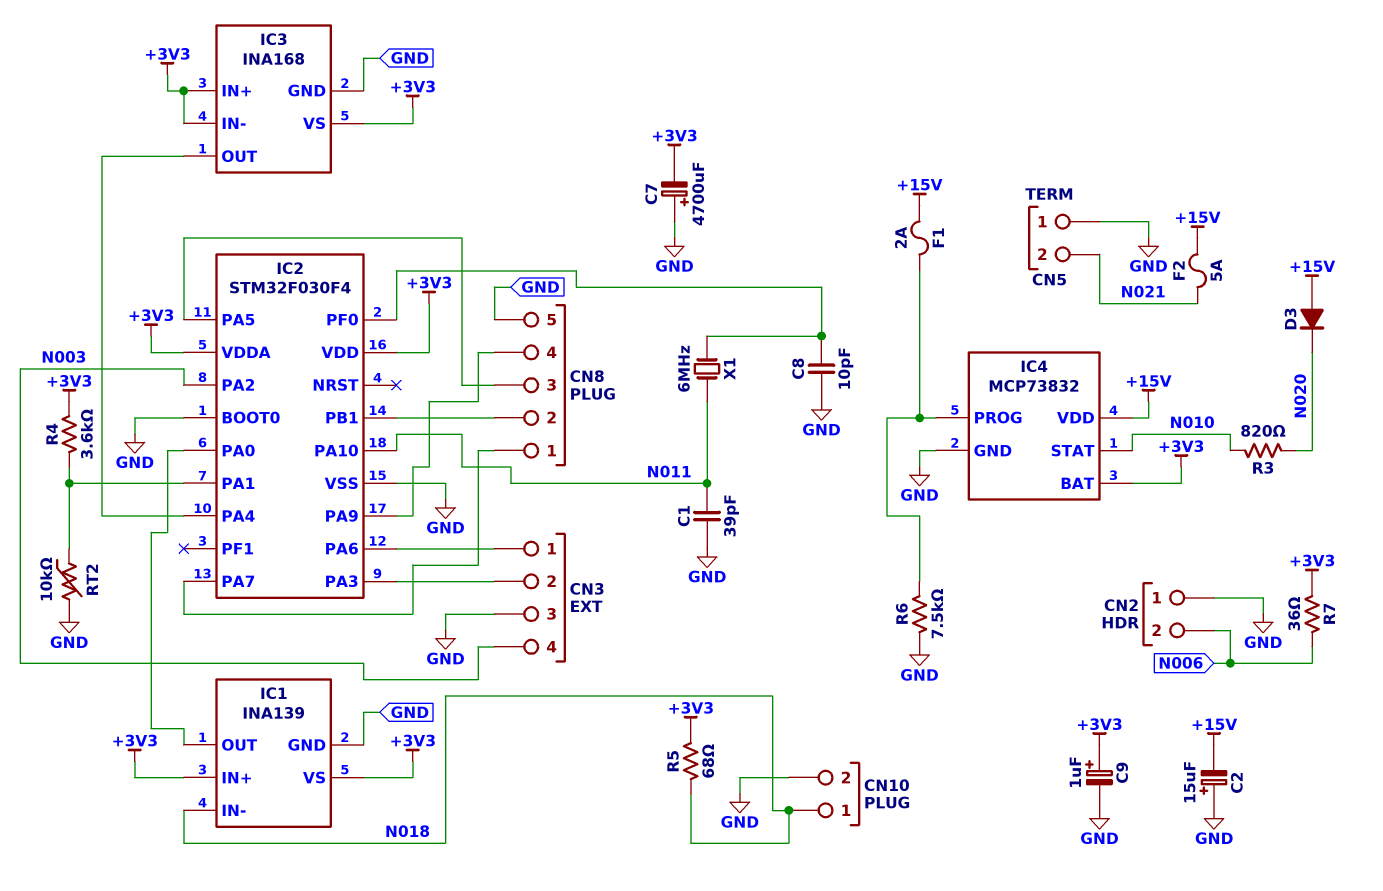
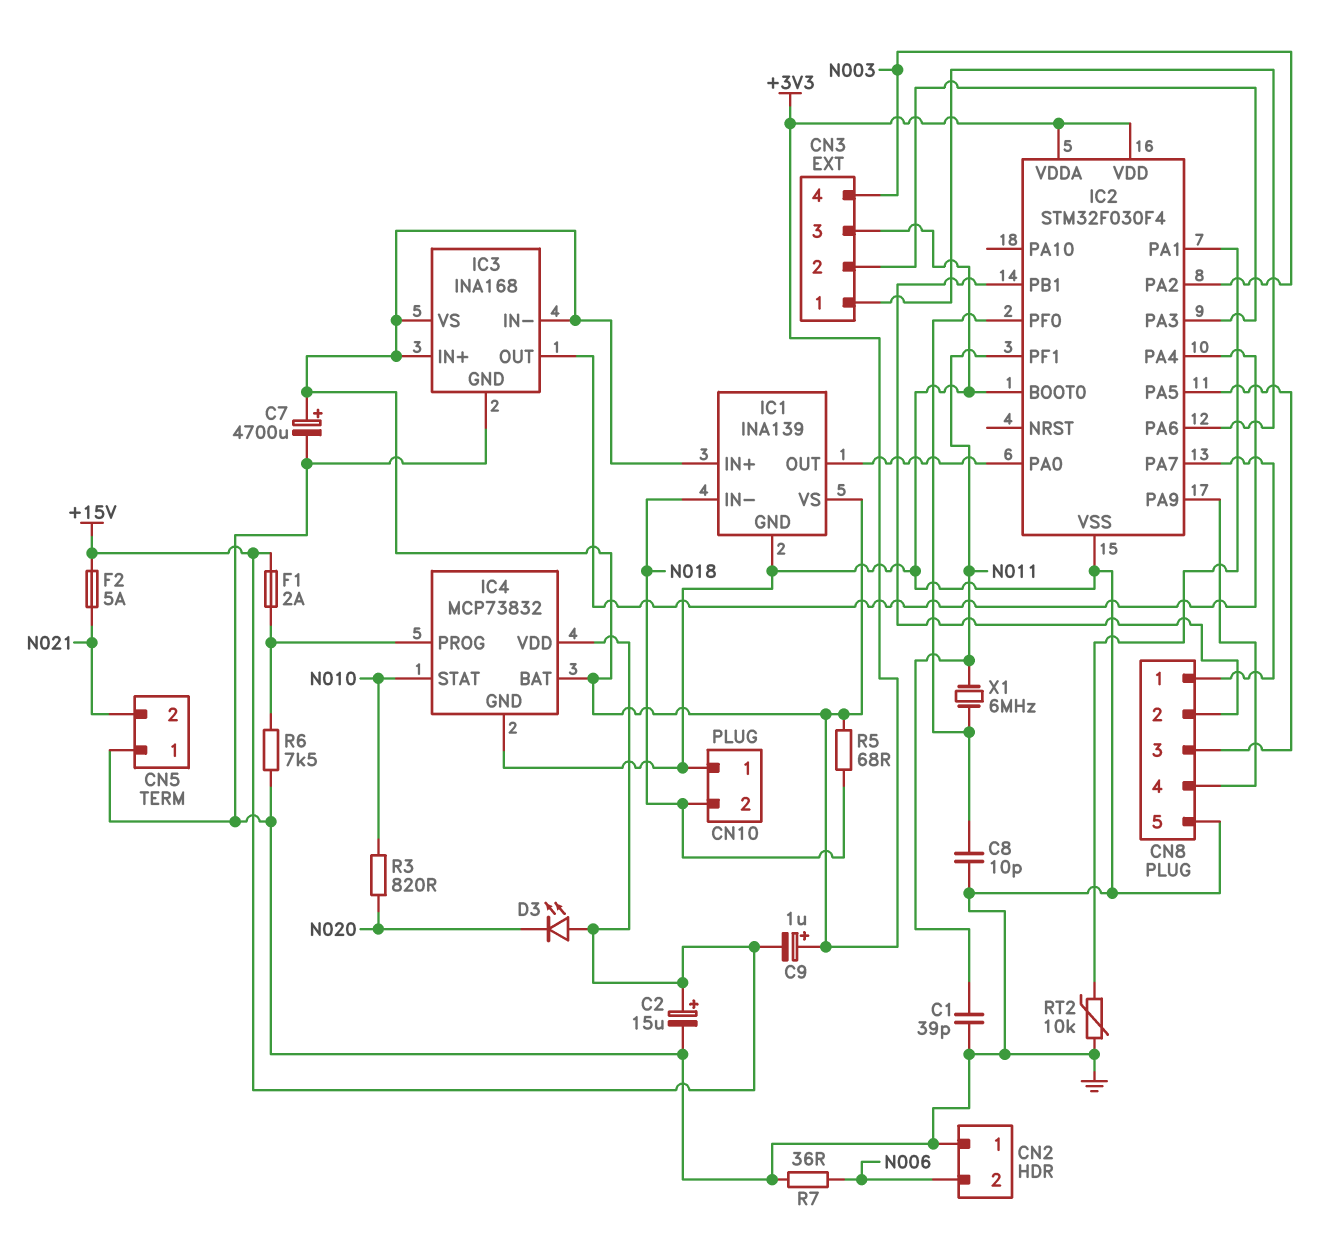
C2: 15uF (plus GND, minus +15V) -> 15uF (plus +15V, minus GND)
C7: 4700uF (plus GND, minus +3V3) -> 4700uF (plus +3V3, minus GND)
C9: 1uF (plus +3V3, minus GND) -> 1uF (plus +3V3, minus +15V)
CN10 pin 1: N018 -> GND
CN10 pin 2: GND -> N018
D3: diode (A +15V, K N020) -> LED (A +15V, K N020)
IC2 pin PA10: N011 -> none
IC2 pin PF1: none -> N011
R4: 3.6k (+3V3, IC2/PA1) -> none
R7: 36 (+3V3, N006) -> 36 (GND, N006)

